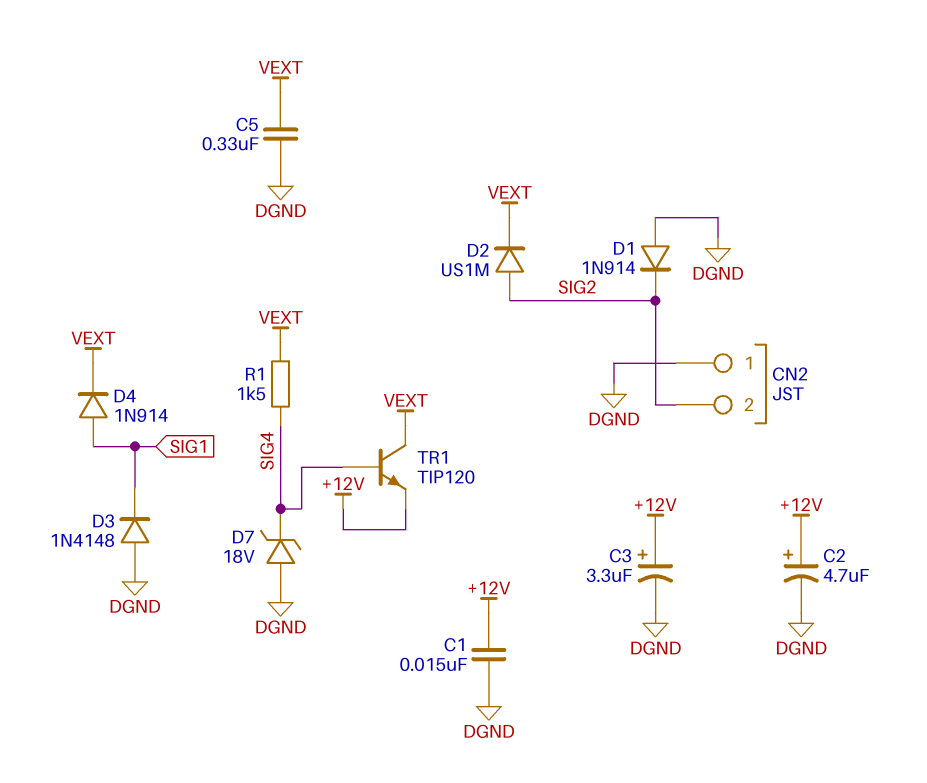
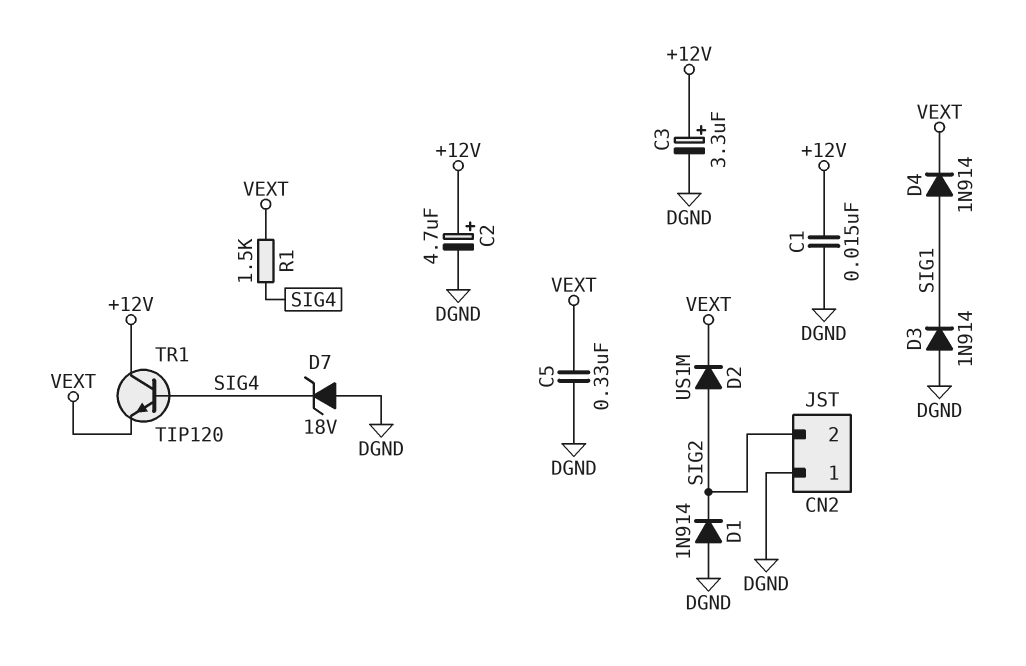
D3: diode 1N4148 (A DGND, K SIG1) -> diode 1N914 (A DGND, K SIG1)
TR1: NPN TIP120 (B SIG4, C VEXT, E +12V) -> NPN TIP120 (B SIG4, C +12V, E VEXT)

